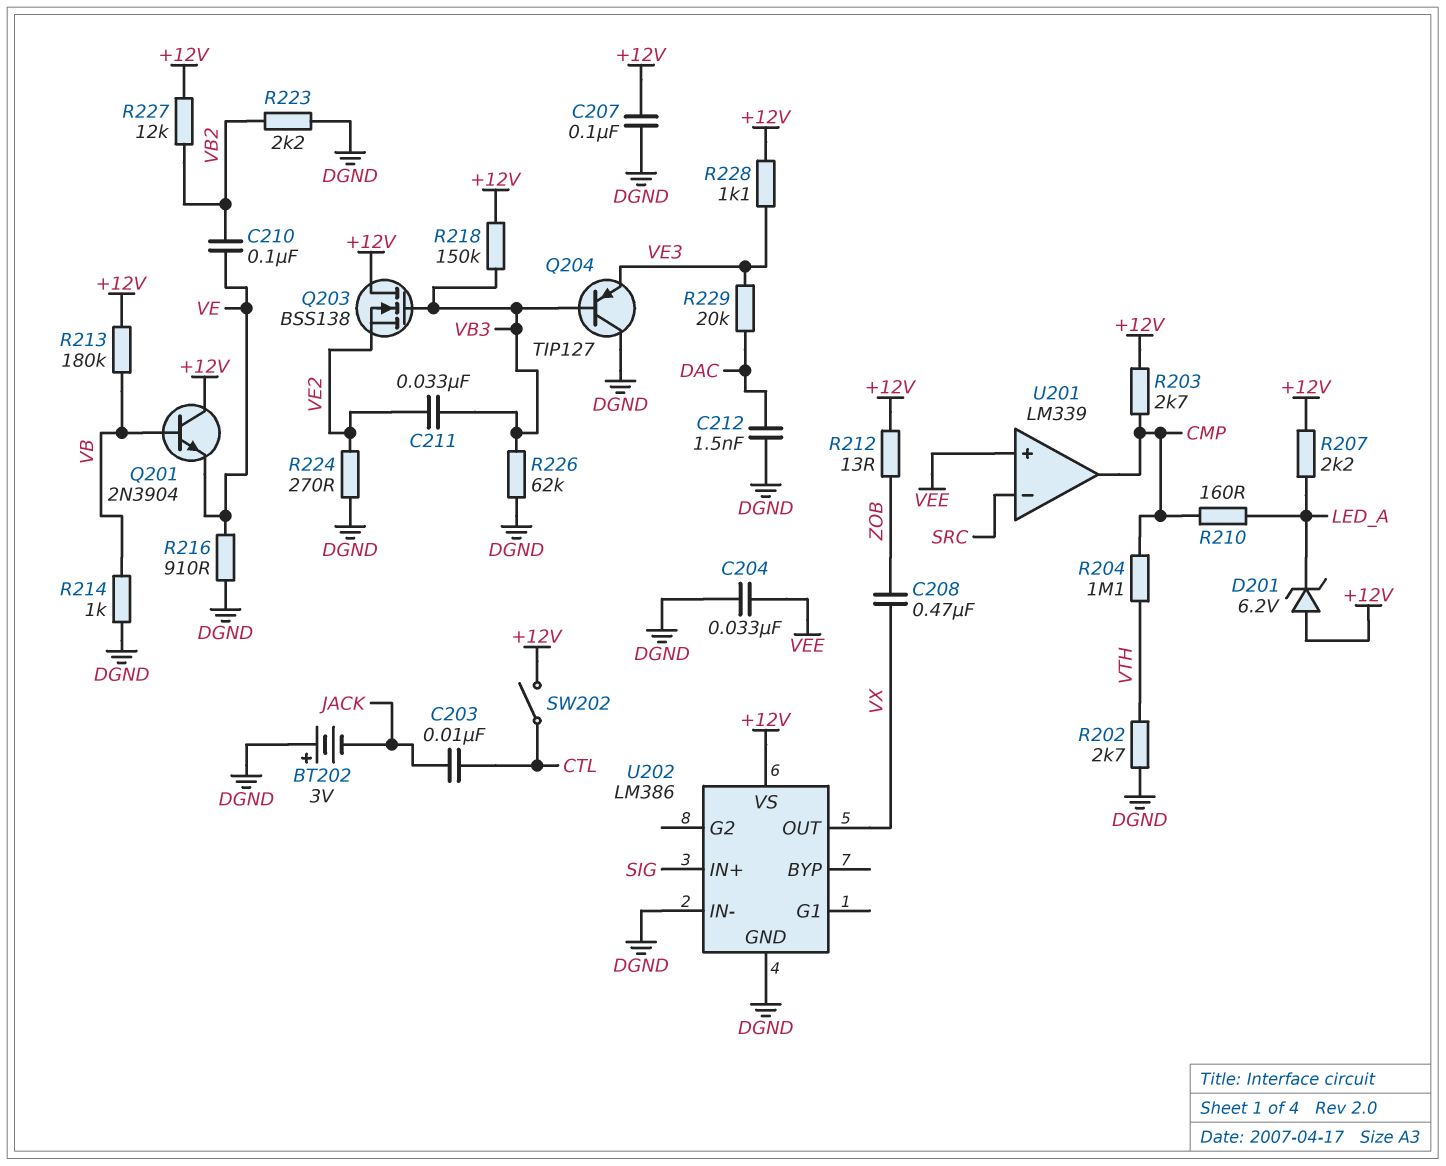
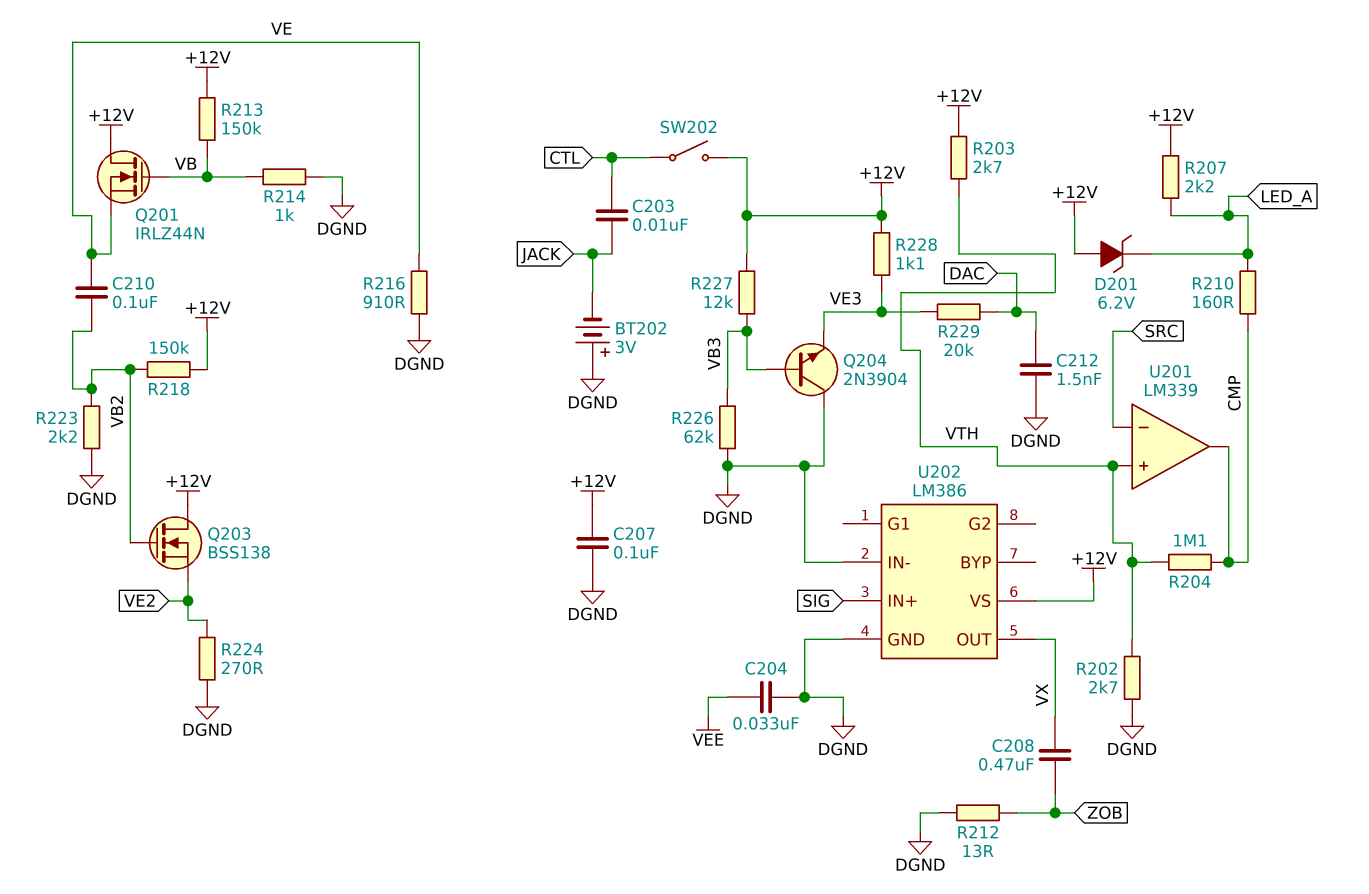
C211: 33nF (VB3, VE2) -> none
Q201: NPN 2N3904 (B VB, C +12V, E VE) -> NMOS IRLZ44N (G VB, D +12V, S VE)
Q203: NMOS BSS138 (G VB3, D +12V, S VE2) -> NMOS BSS138 (G VB2, D +12V, S VE2)
Q204: PNP TIP127 (B VB3, C DGND, E VE3) -> NPN 2N3904 (B VB3, C DGND, E VE3)
R203: 2.7k (+12V, CMP) -> 2.7k (+12V, VTH)
R212: 13 (+12V, ZOB) -> 13 (DGND, ZOB)
R213: 180k (+12V, VB) -> 150k (+12V, VB)
R218: 150k (+12V, VB3) -> 150k (+12V, VB2)
R227: 12k (+12V, VB2) -> 12k (+12V, VB3)
U201 pin in+: VEE -> VTH

